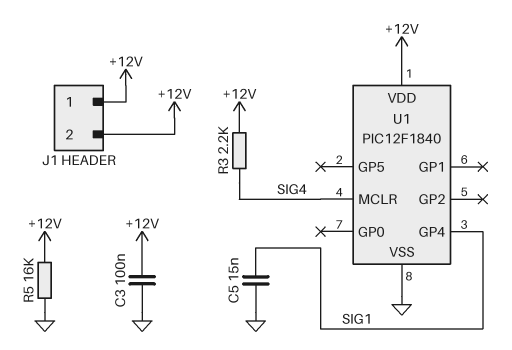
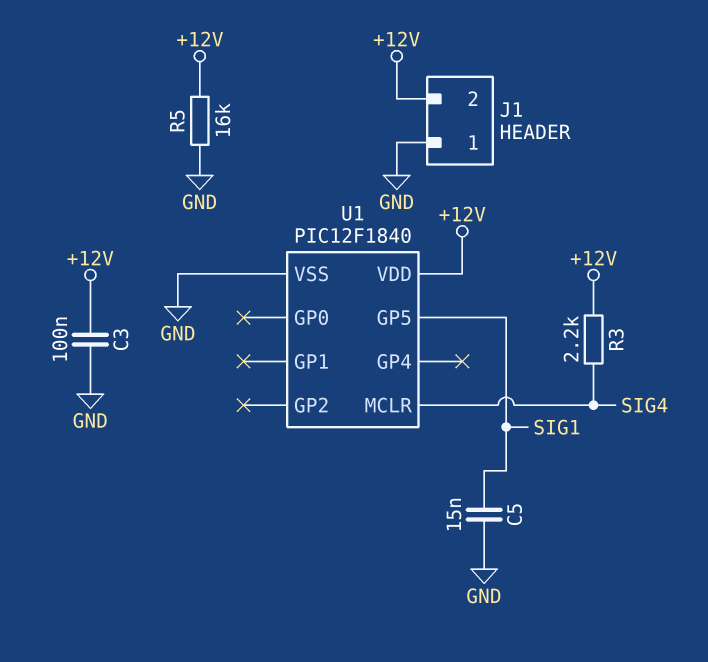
J1 pin 1: +12V -> GND
U1 pin GP4: SIG1 -> none
U1 pin GP5: none -> SIG1

